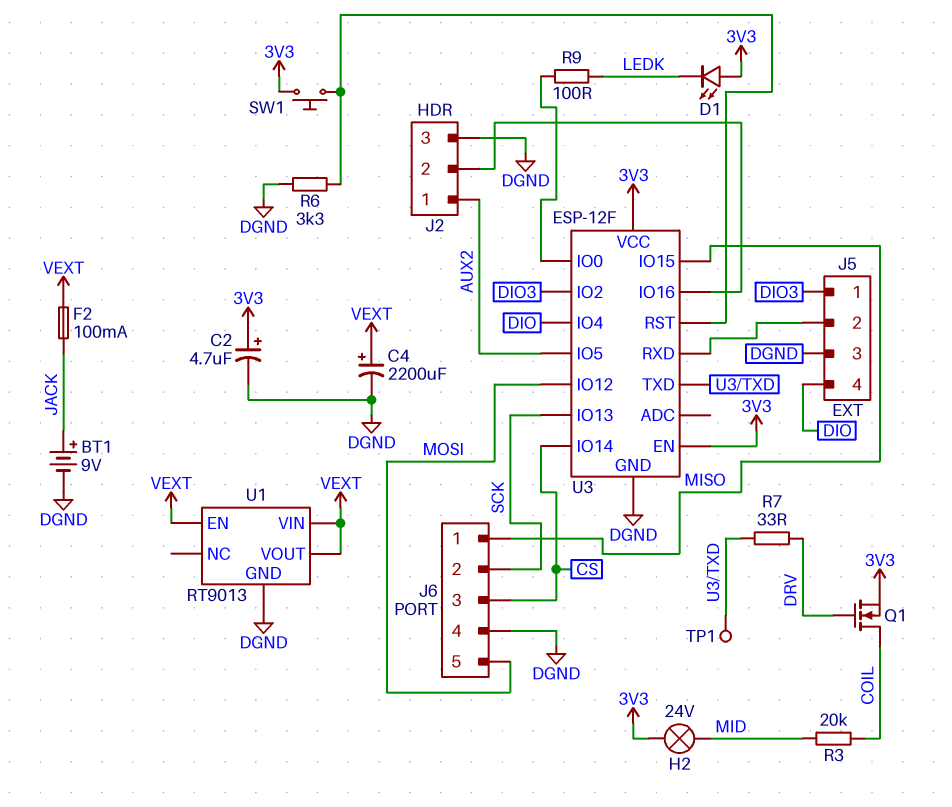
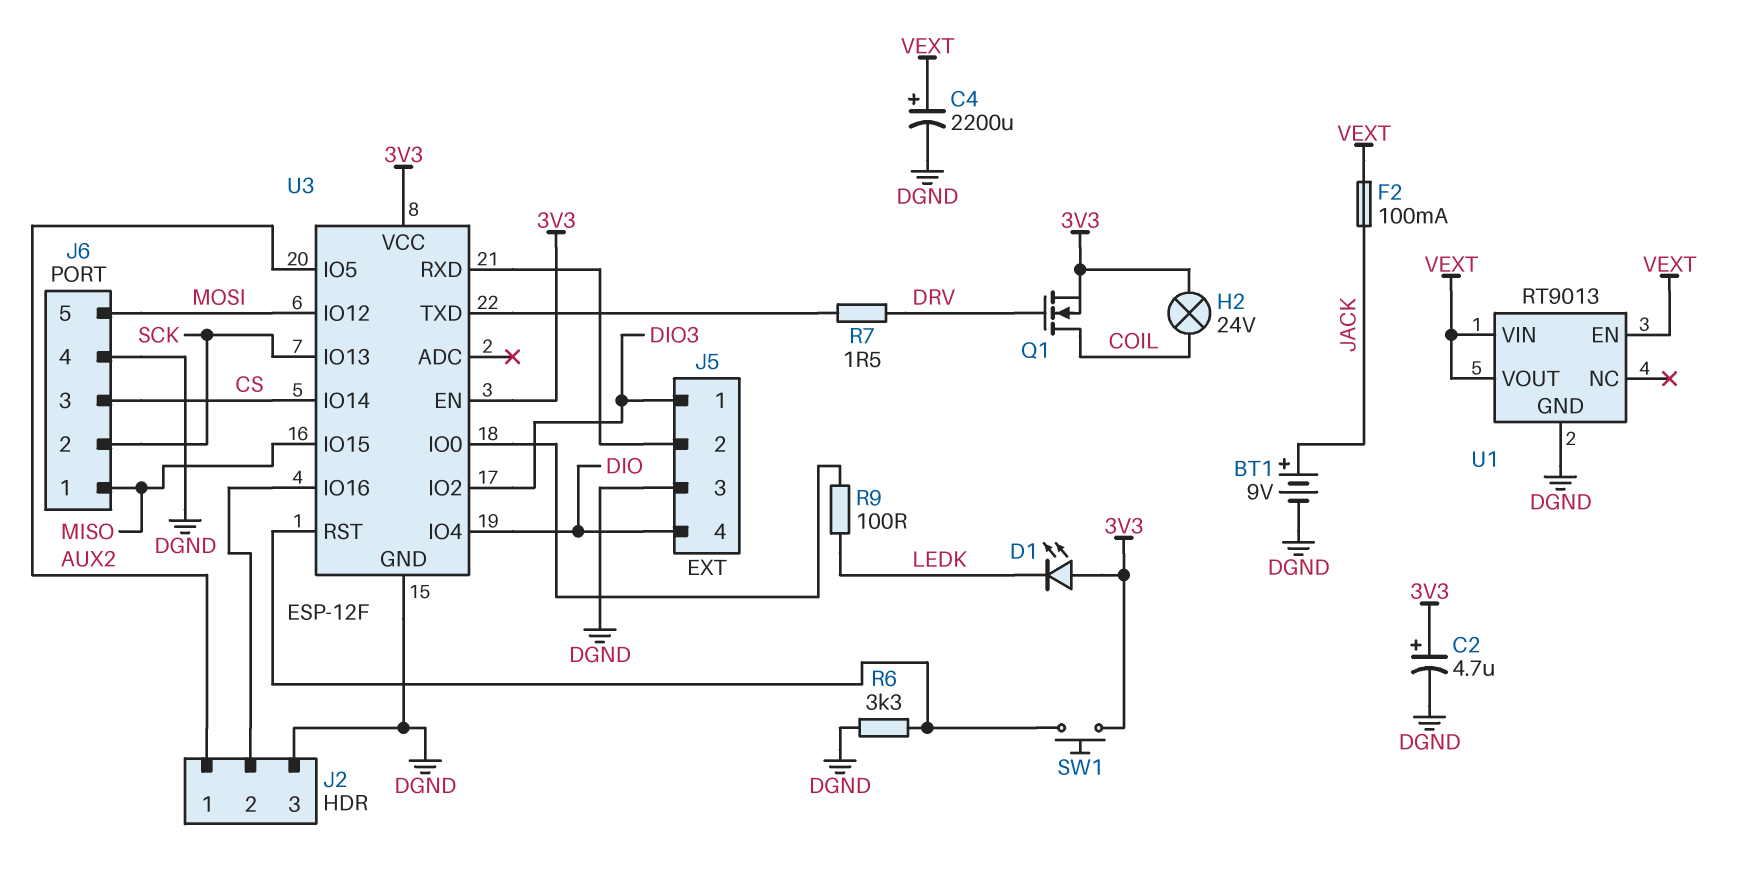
H2: lamp 24V (3V3, MID) -> lamp 24V (3V3, COIL)
R3: 20k (COIL, MID) -> none
R7: 33 (DRV, U3/TXD) -> 1.5 (DRV, U3/TXD)
TP1: test point (U3/TXD) -> none

